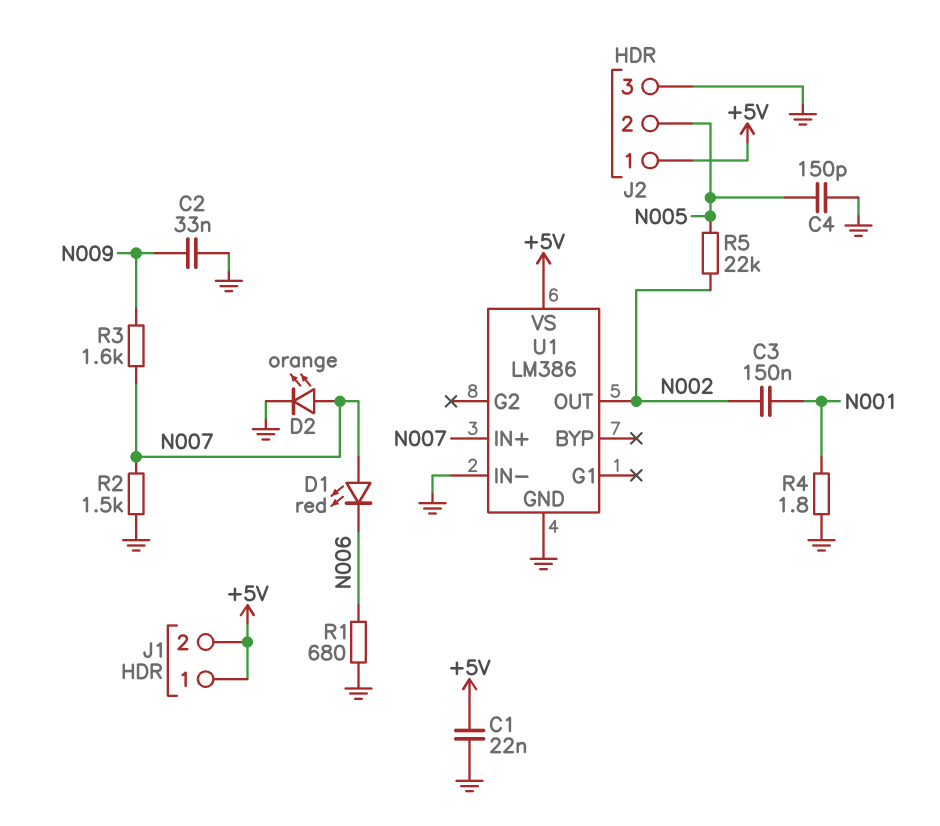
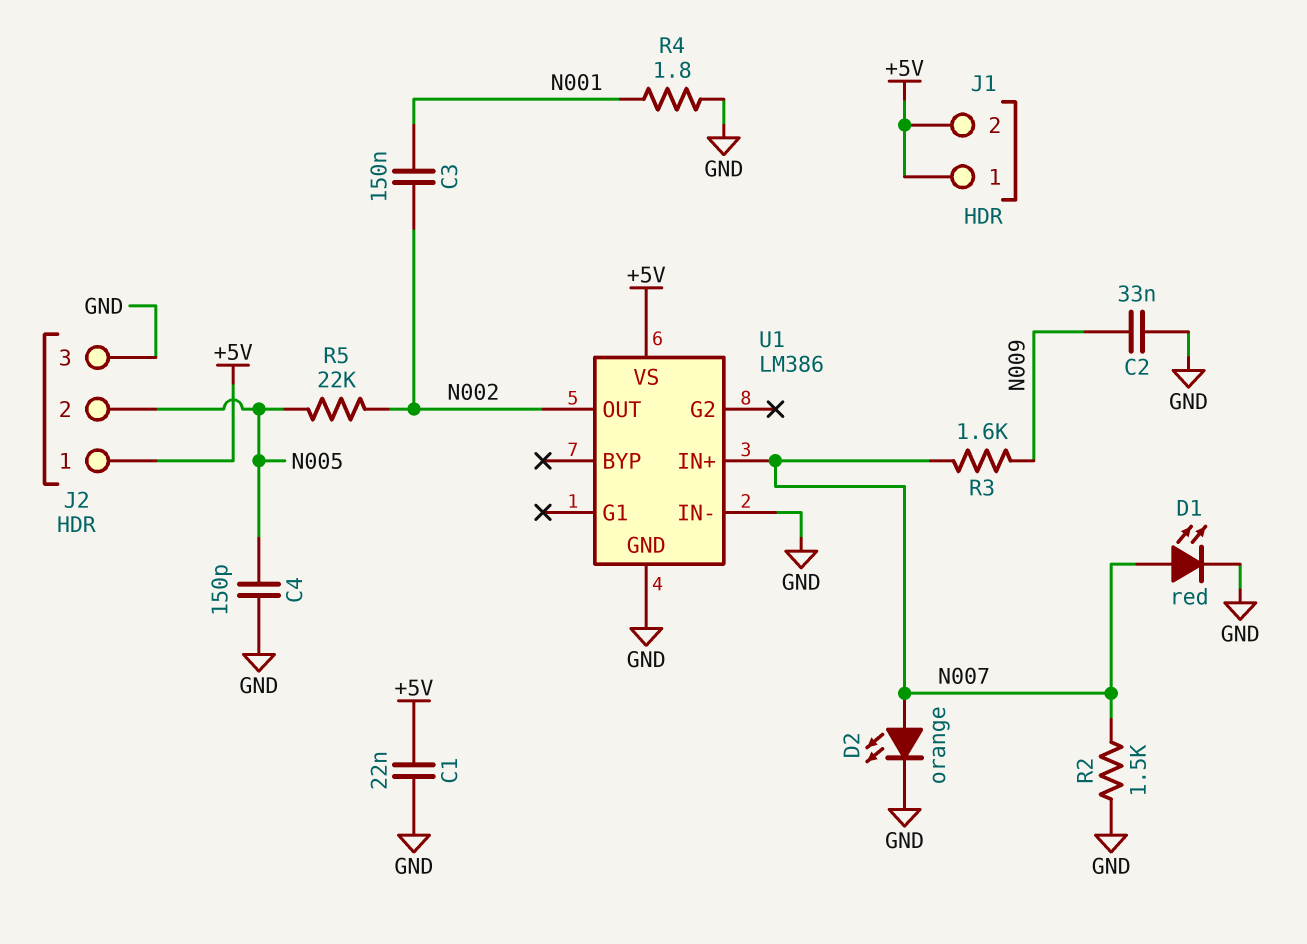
D1: LED red (A N007, K N006) -> LED red (A N007, K GND)
R1: 680 (GND, N006) -> none

